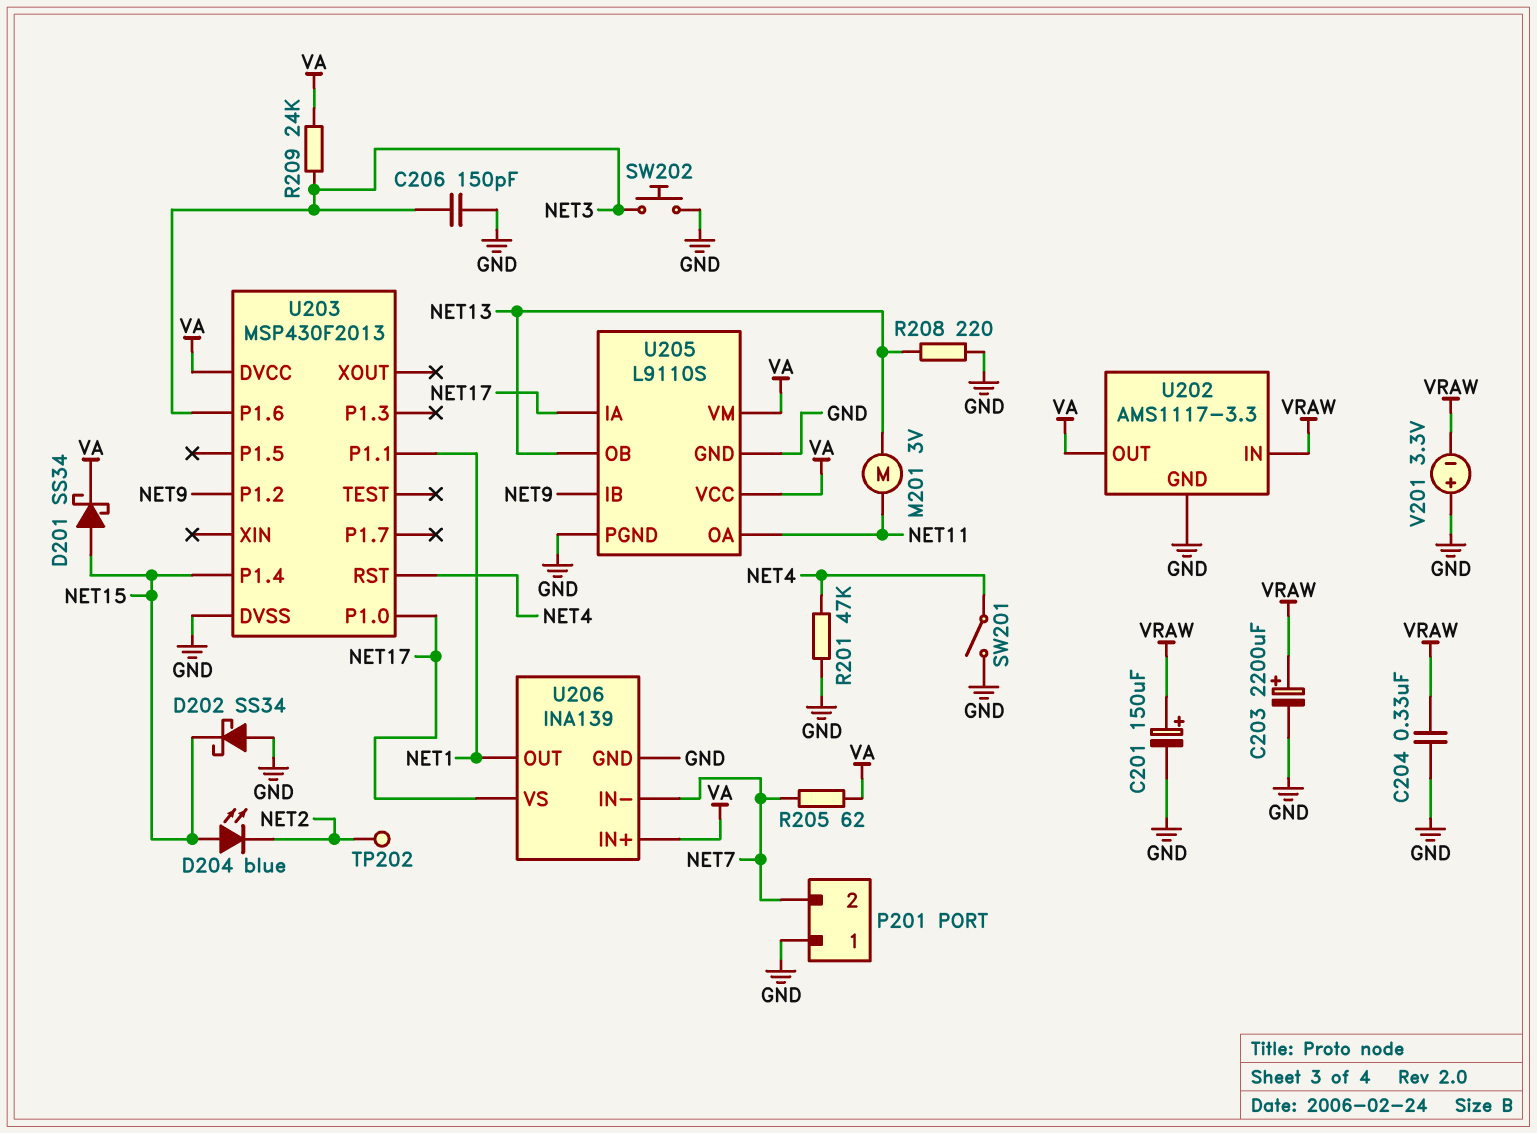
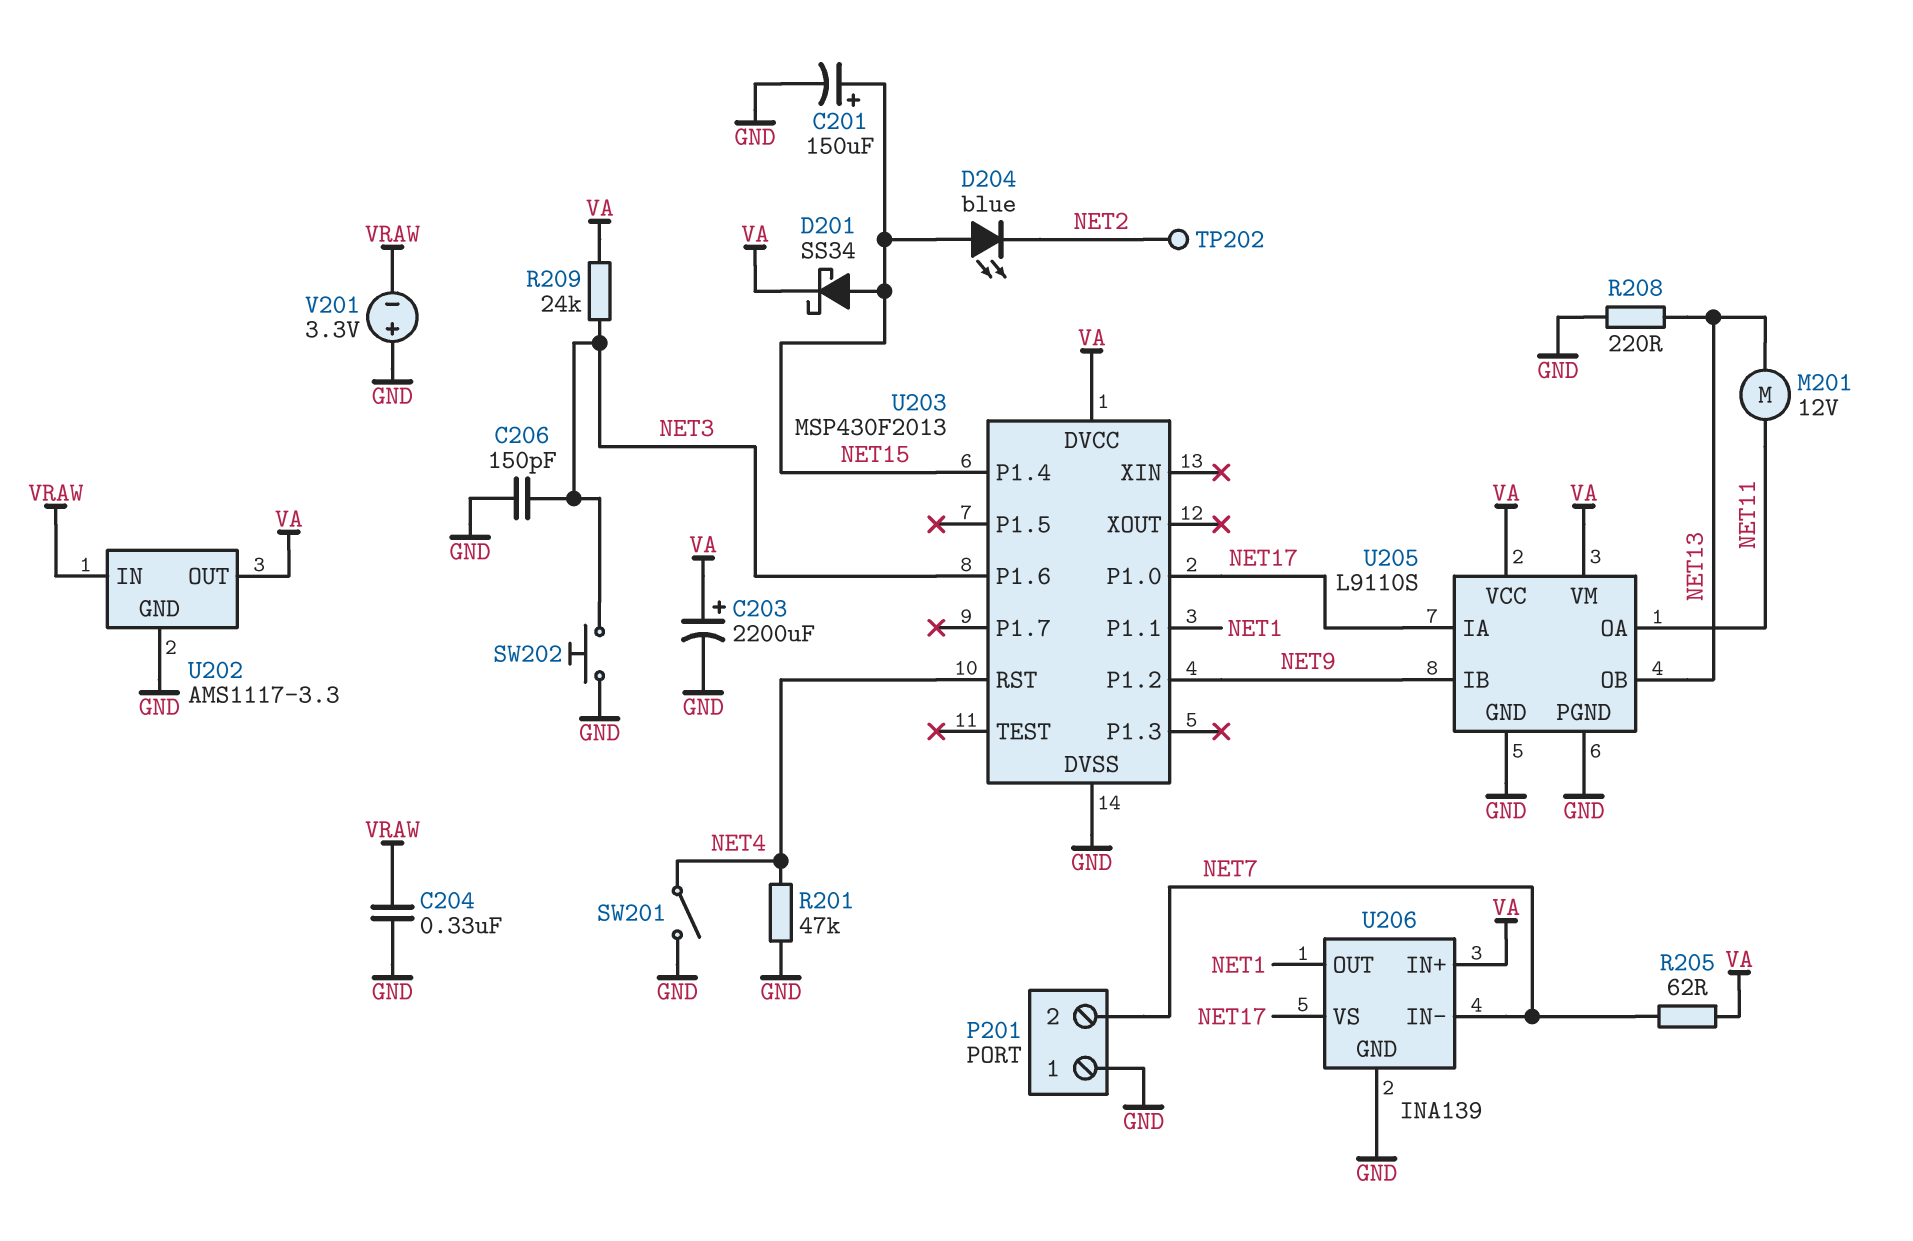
C201: 150uF (plus VRAW, minus GND) -> 150uF (plus NET15, minus GND)
C203: 2200uF (plus VRAW, minus GND) -> 2200uF (plus VA, minus GND)
D202: schottky SS34 (A GND, K NET15) -> none
M201: motor 3V (NET11, NET13) -> motor 12V (NET11, NET13)

